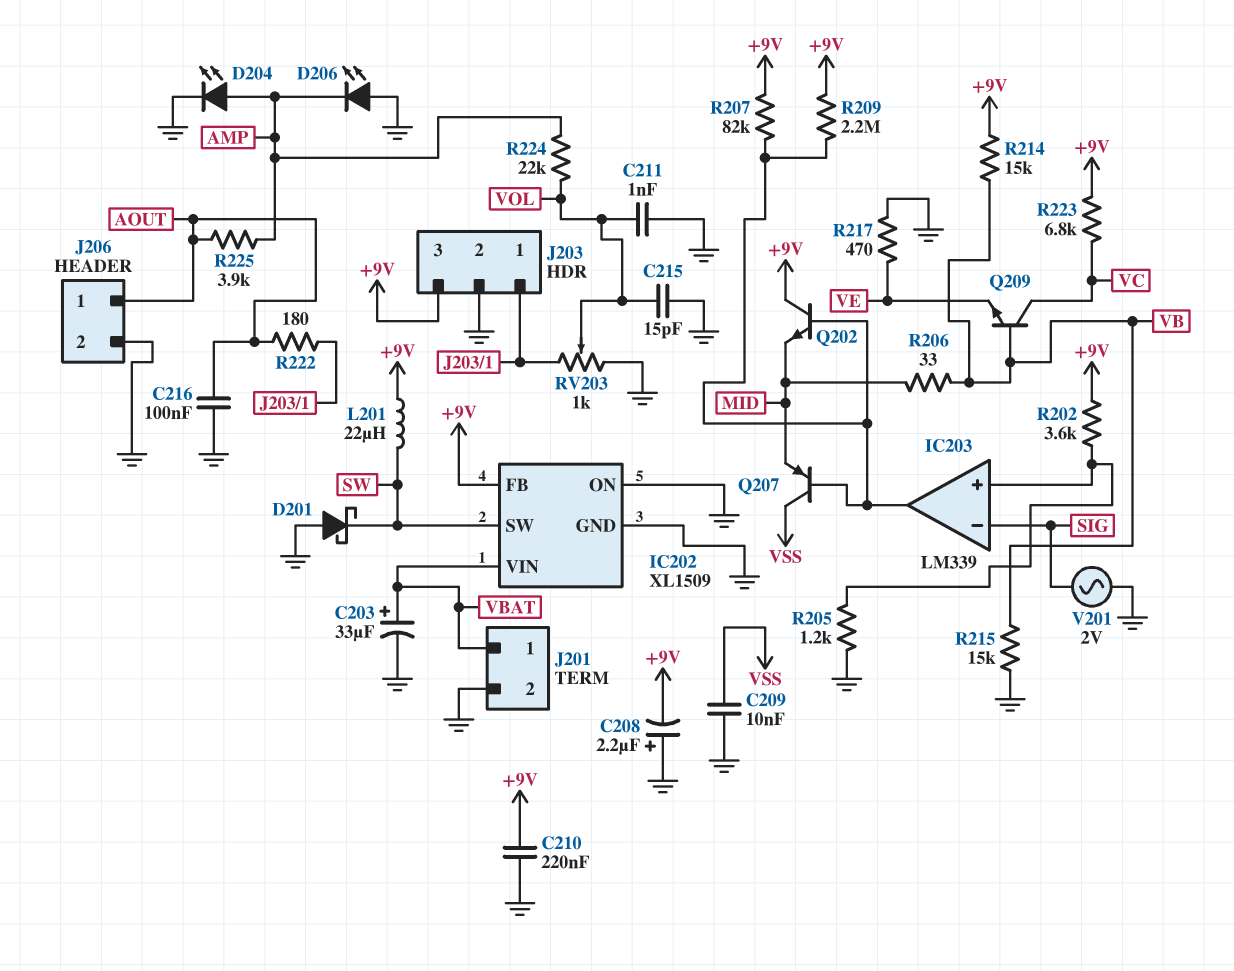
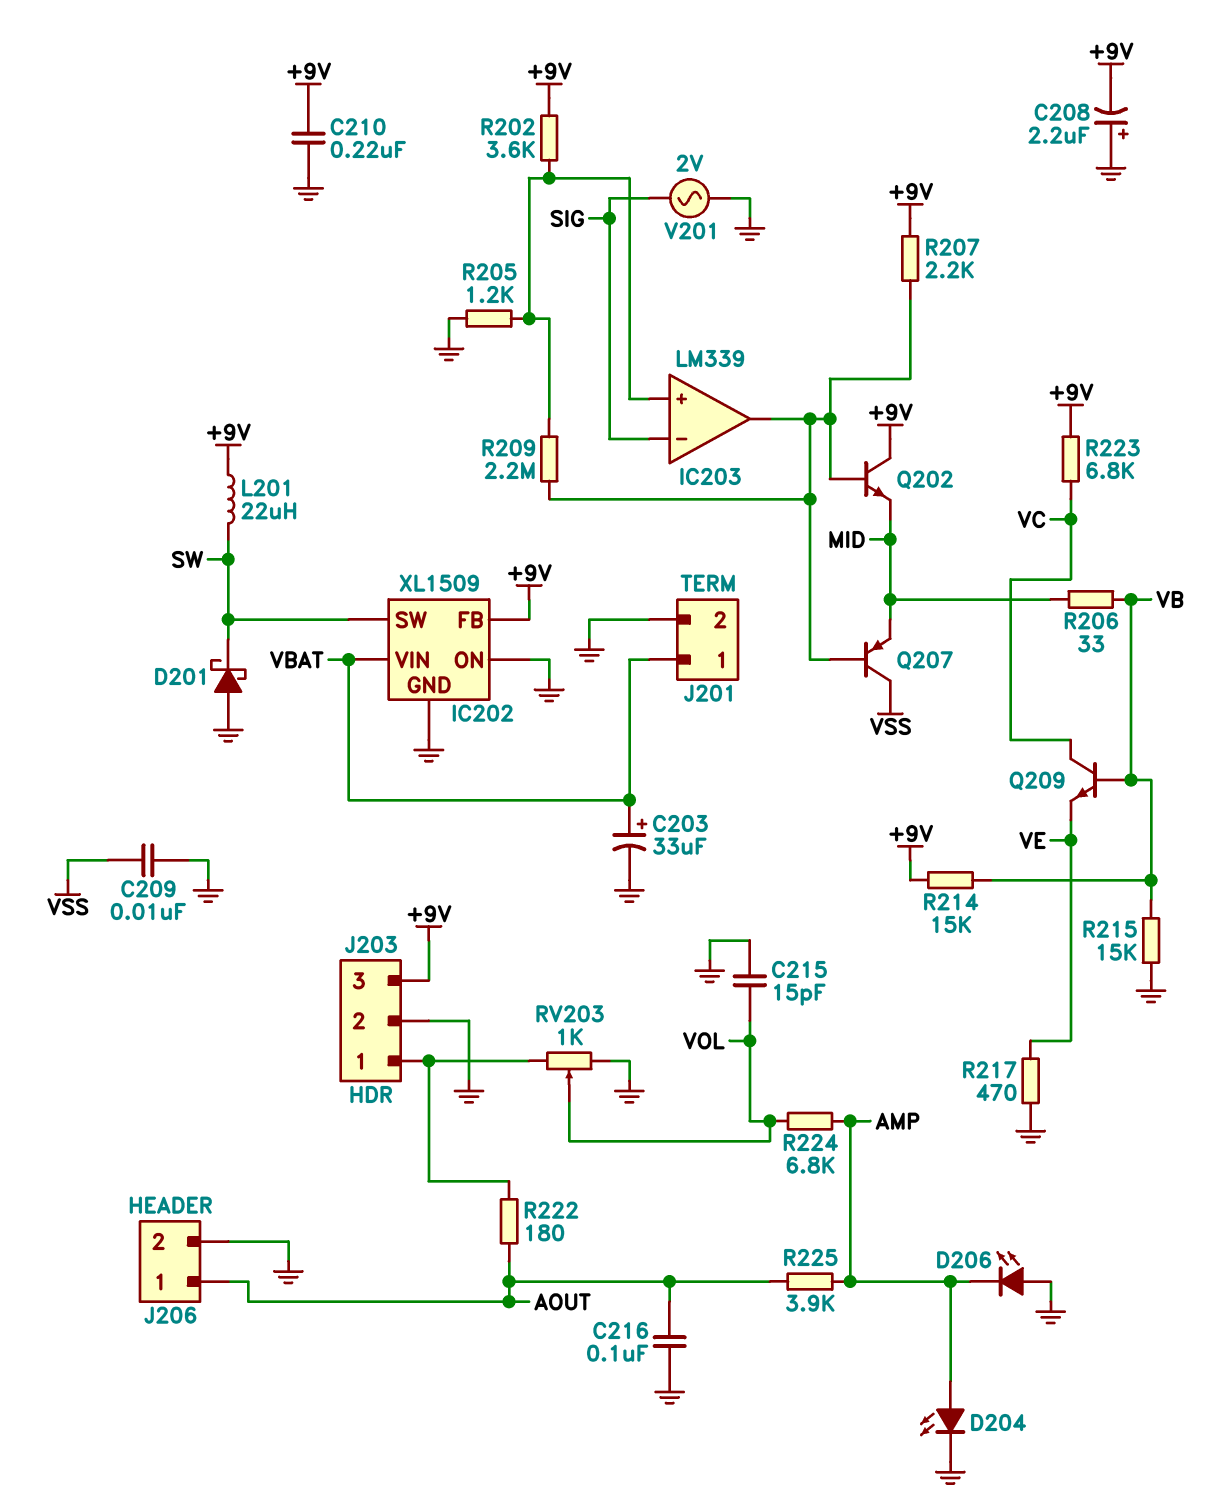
C211: 1nF (GND, VOL) -> none
R207: 82k (+9V, IC203/out) -> 2.2k (+9V, IC203/out)
R209: 2.2M (+9V, IC203/out) -> 2.2M (IC203/in+, IC203/out)
R224: 22k (AMP, VOL) -> 6.8k (AMP, VOL)

